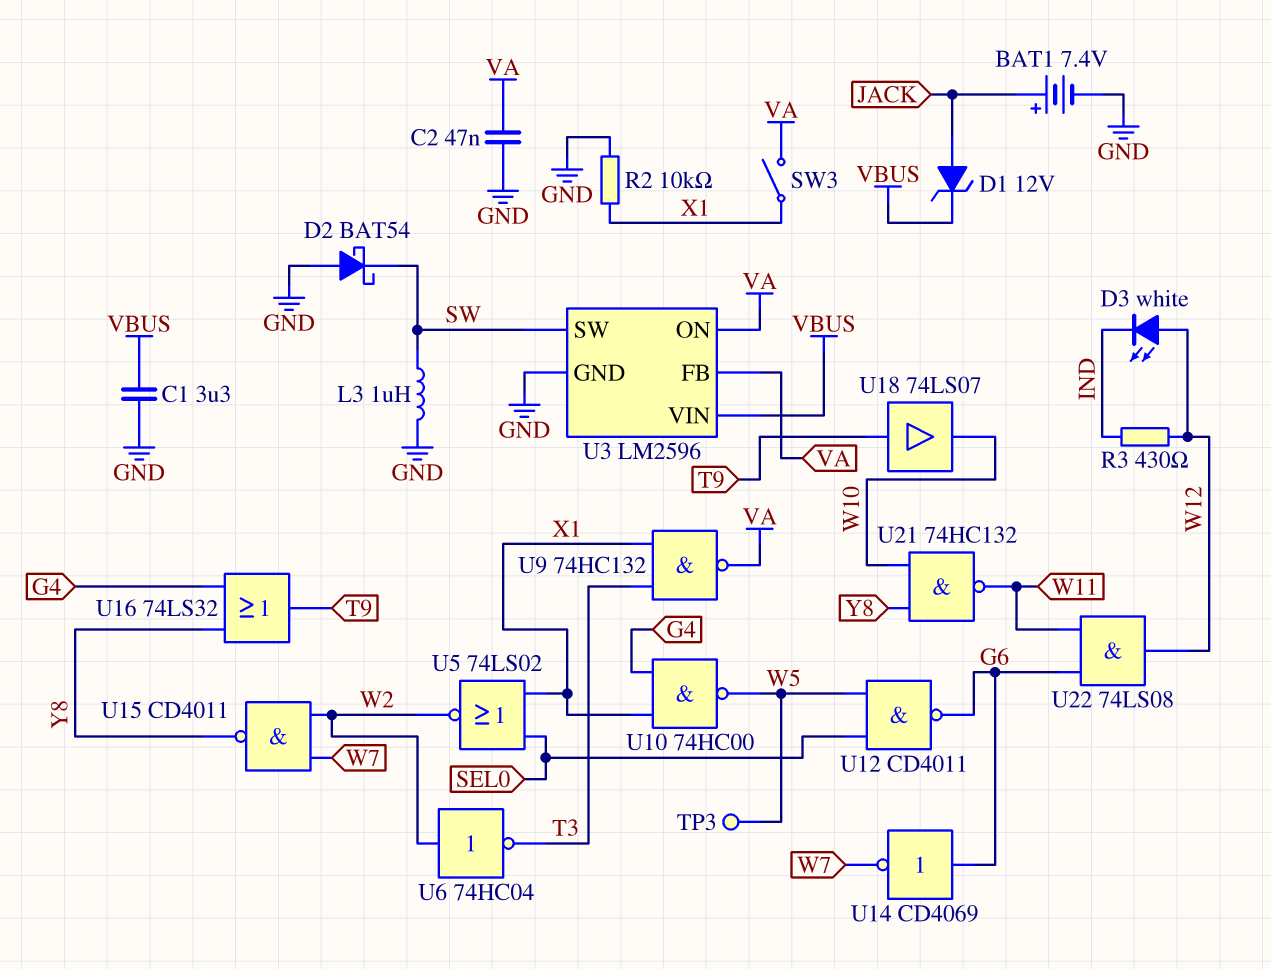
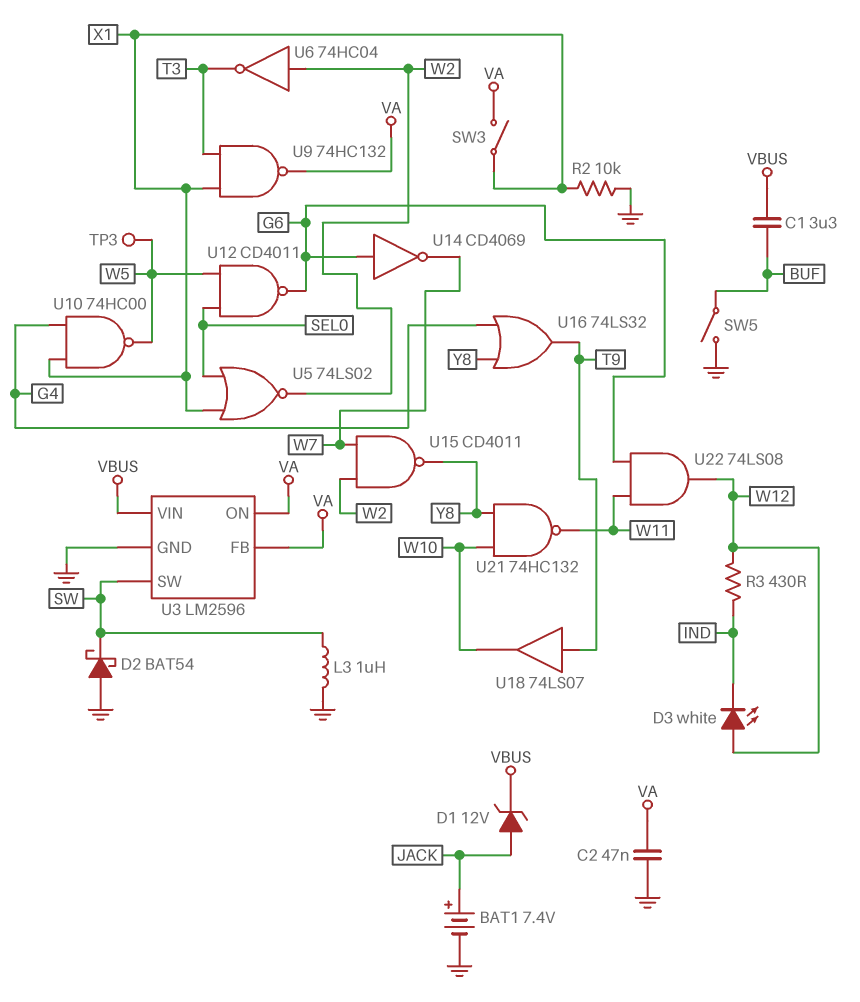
C1: 3.3uF (GND, VBUS) -> 3.3uF (BUF, VBUS)
SW5: none -> switch (BUF, GND)

